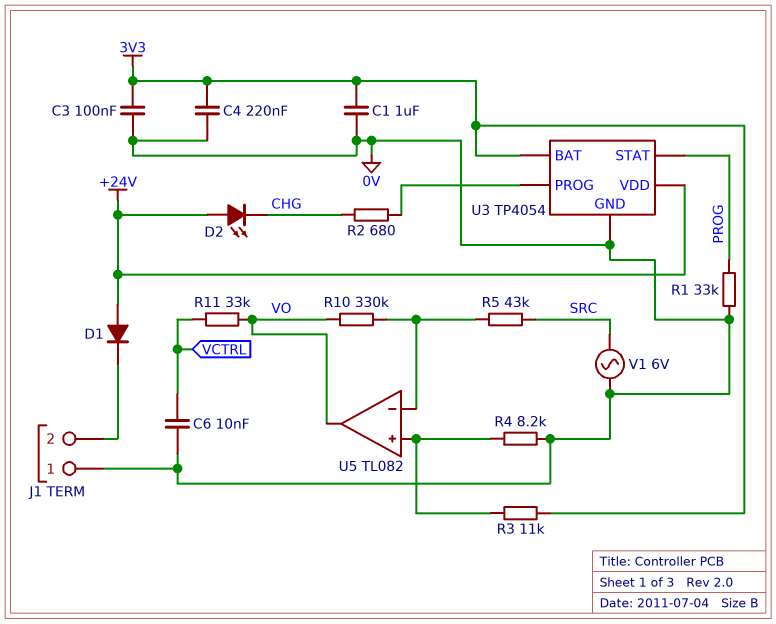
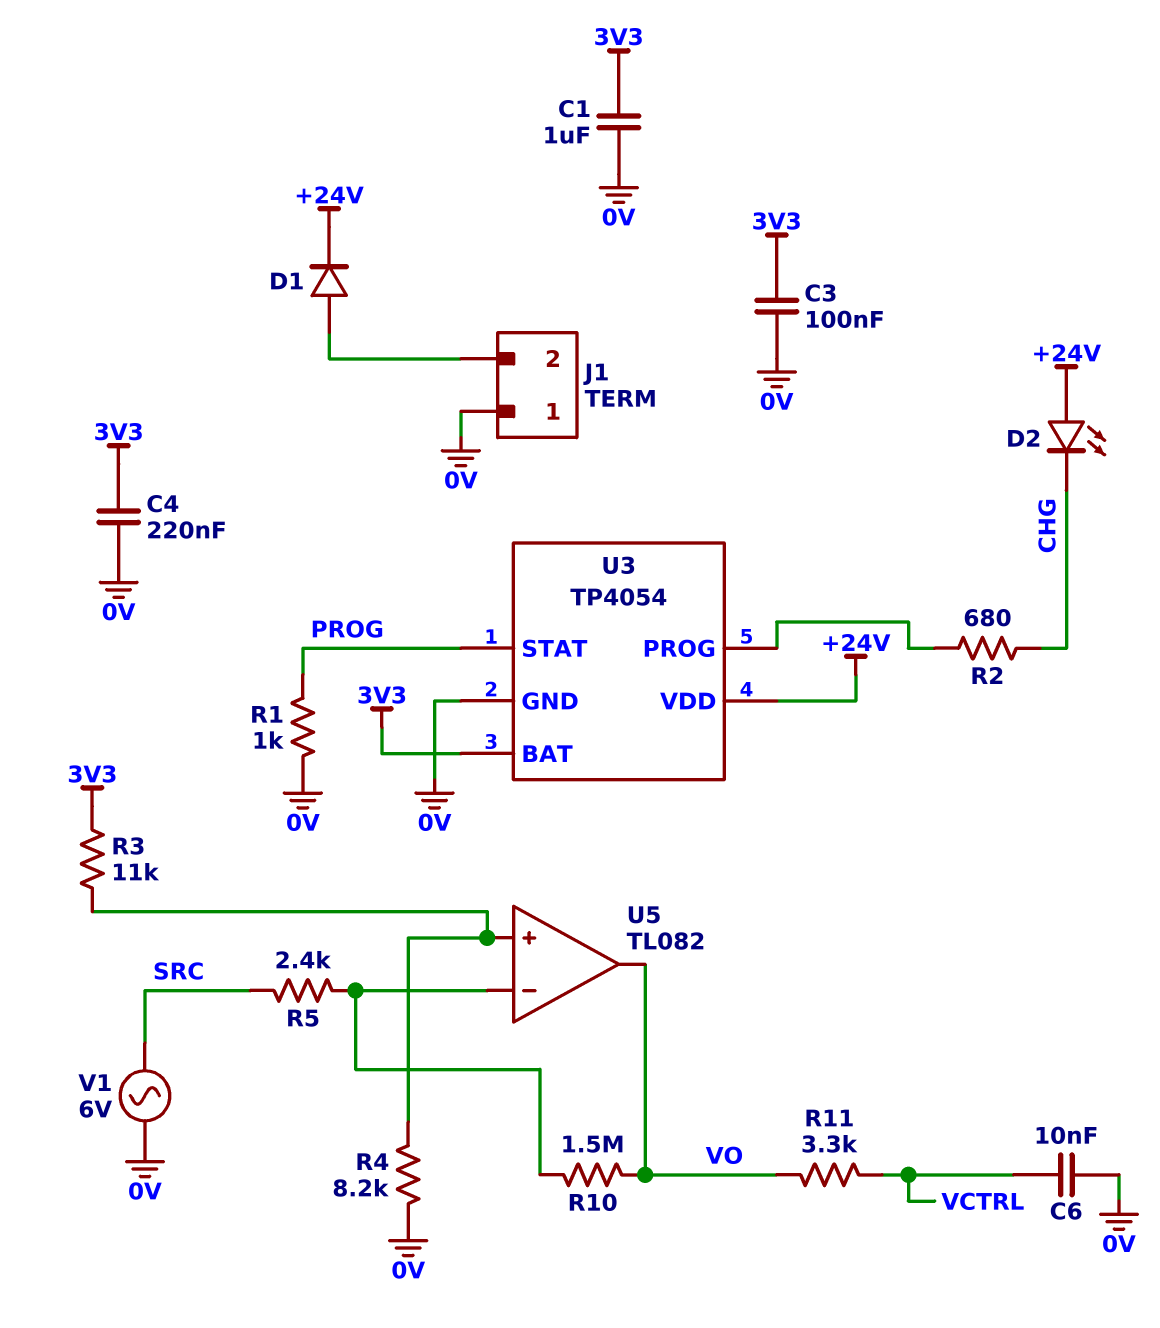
D1: diode (A +24V, K J1/2) -> diode (A J1/2, K +24V)
R1: 33k (0V, PROG) -> 1k (0V, PROG)
R5: 43k (SRC, U5/in-) -> 2.4k (SRC, U5/in-)
R10: 330k (U5/in-, VO) -> 1.5M (U5/in-, VO)
R11: 33k (VCTRL, VO) -> 3.3k (VCTRL, VO)

